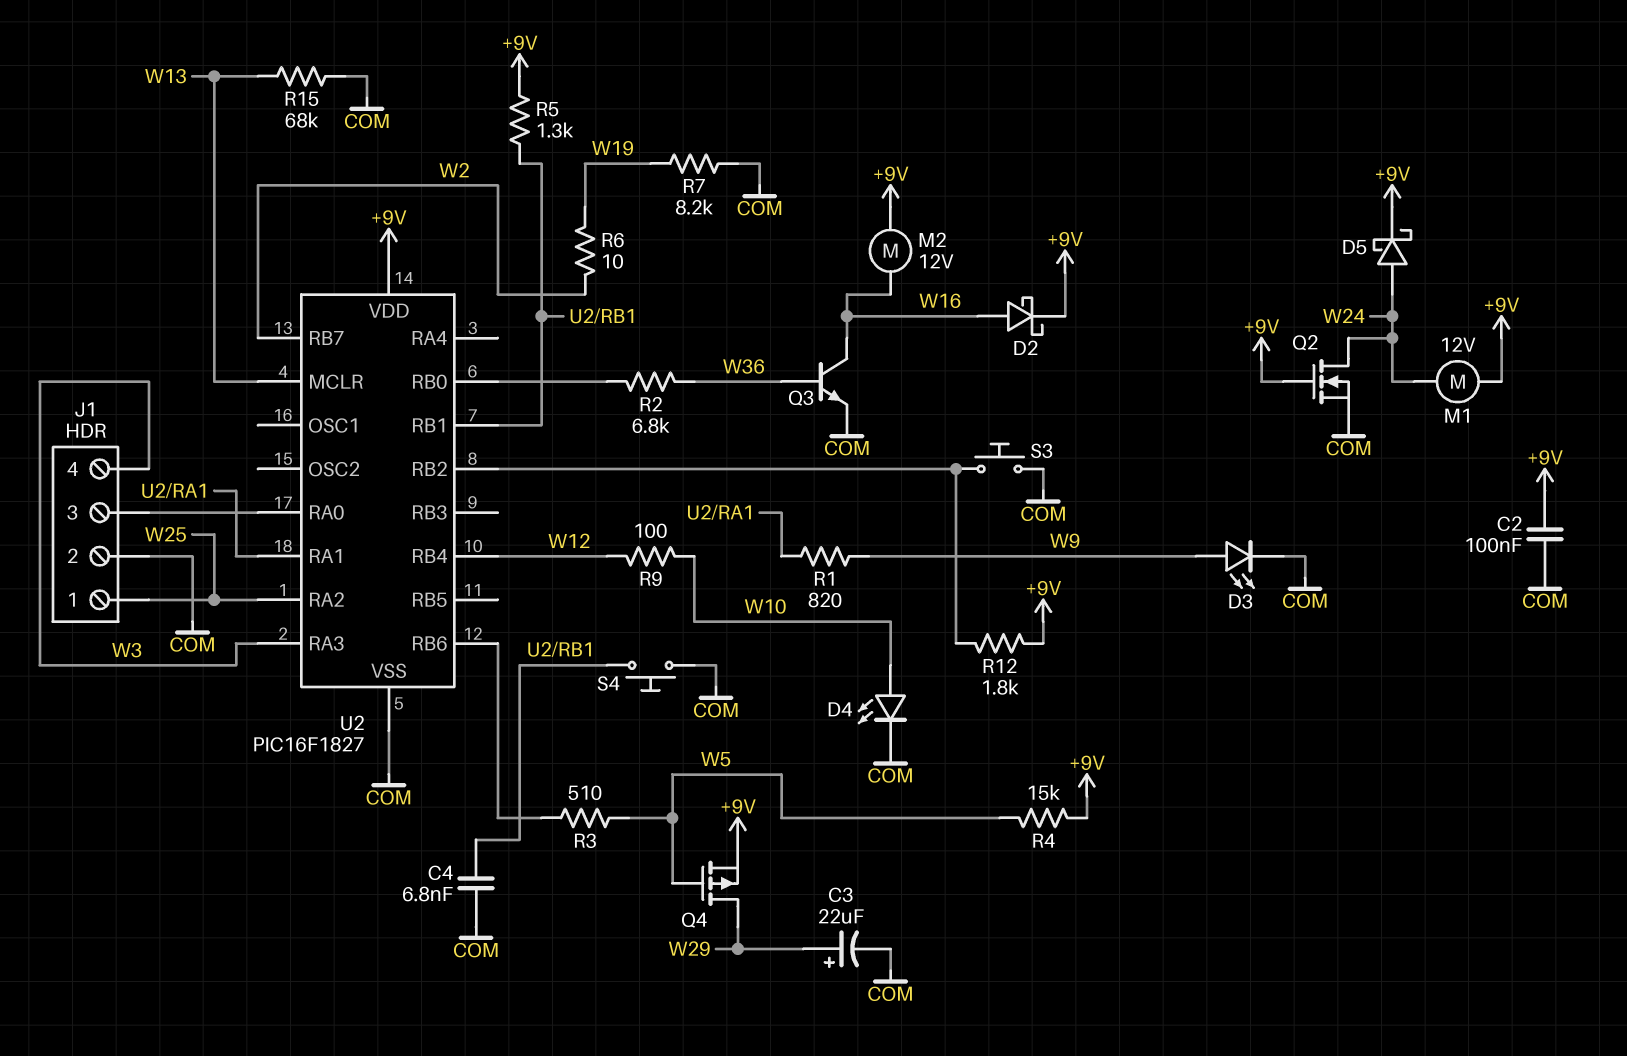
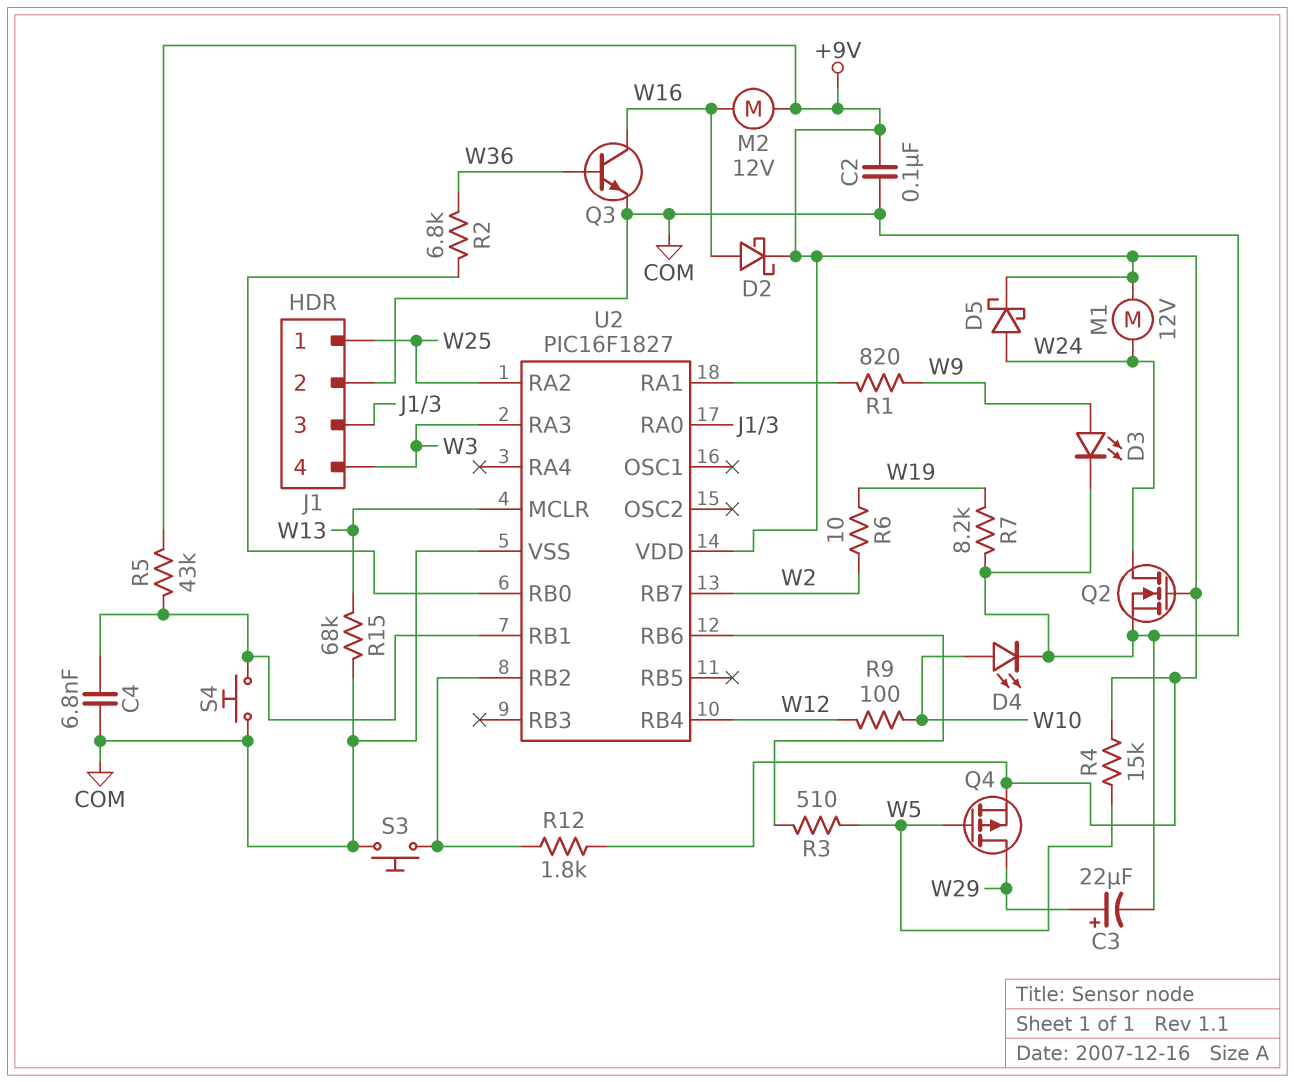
R5: 1.3k (+9V, U2/RB1) -> 43k (+9V, U2/RB1)

